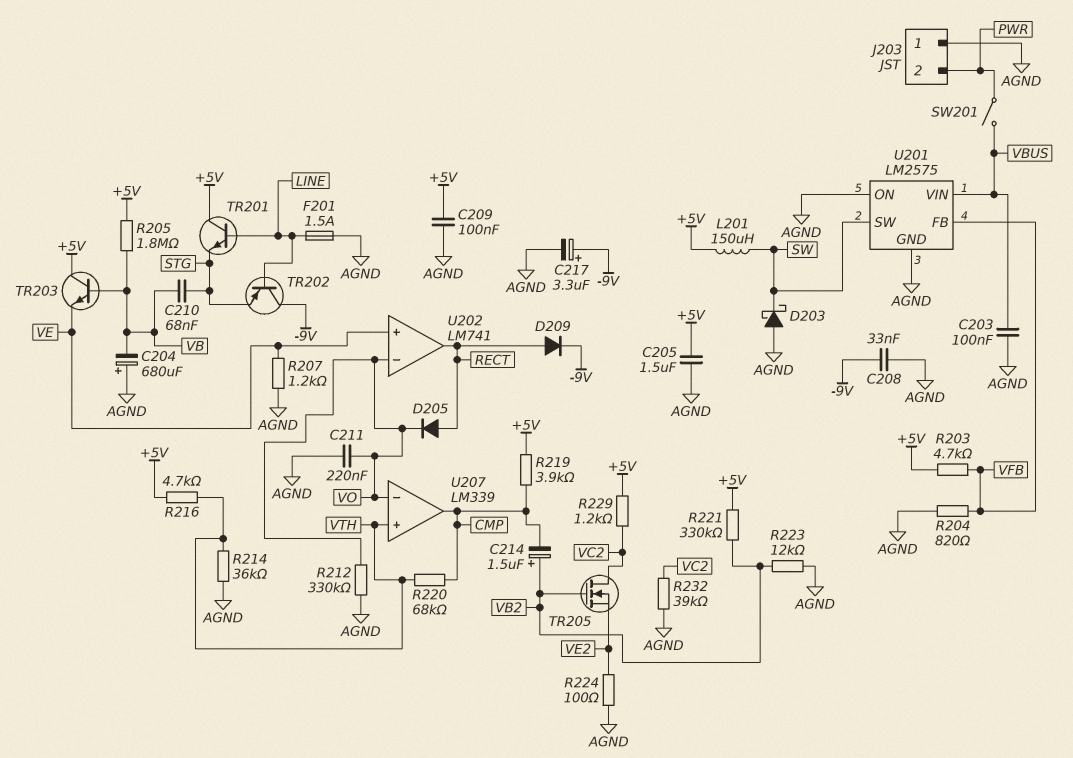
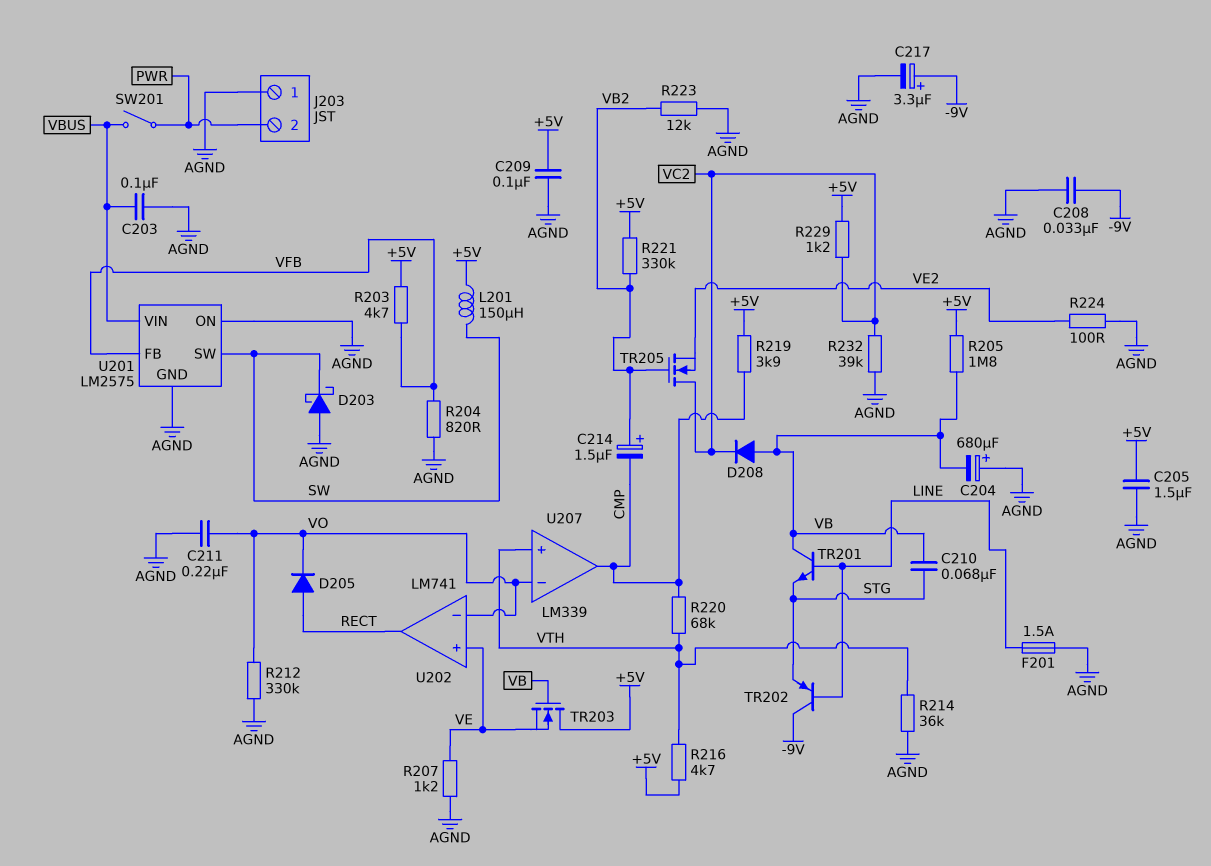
D208: none -> diode (A VB, K VC2)
D209: diode (A RECT, K -9V) -> none
TR201: NPN (B LINE, C +5V, E STG) -> NPN (B LINE, C VB, E STG)
TR203: NPN (B VB, C +5V, E VE) -> NMOS (G VB, D +5V, S VE)

